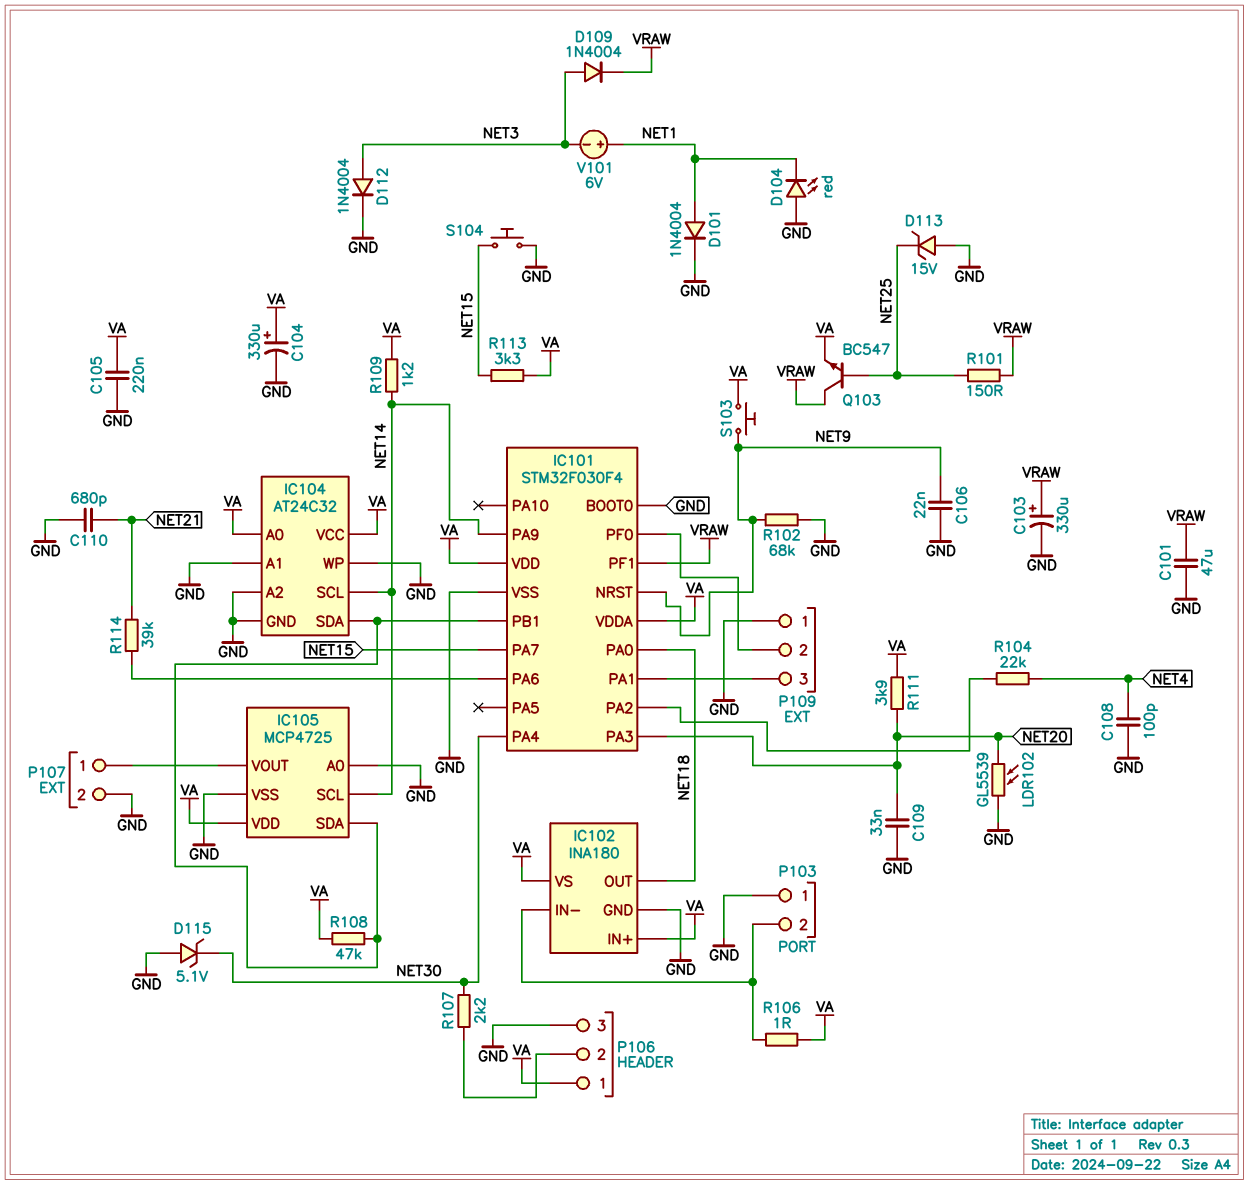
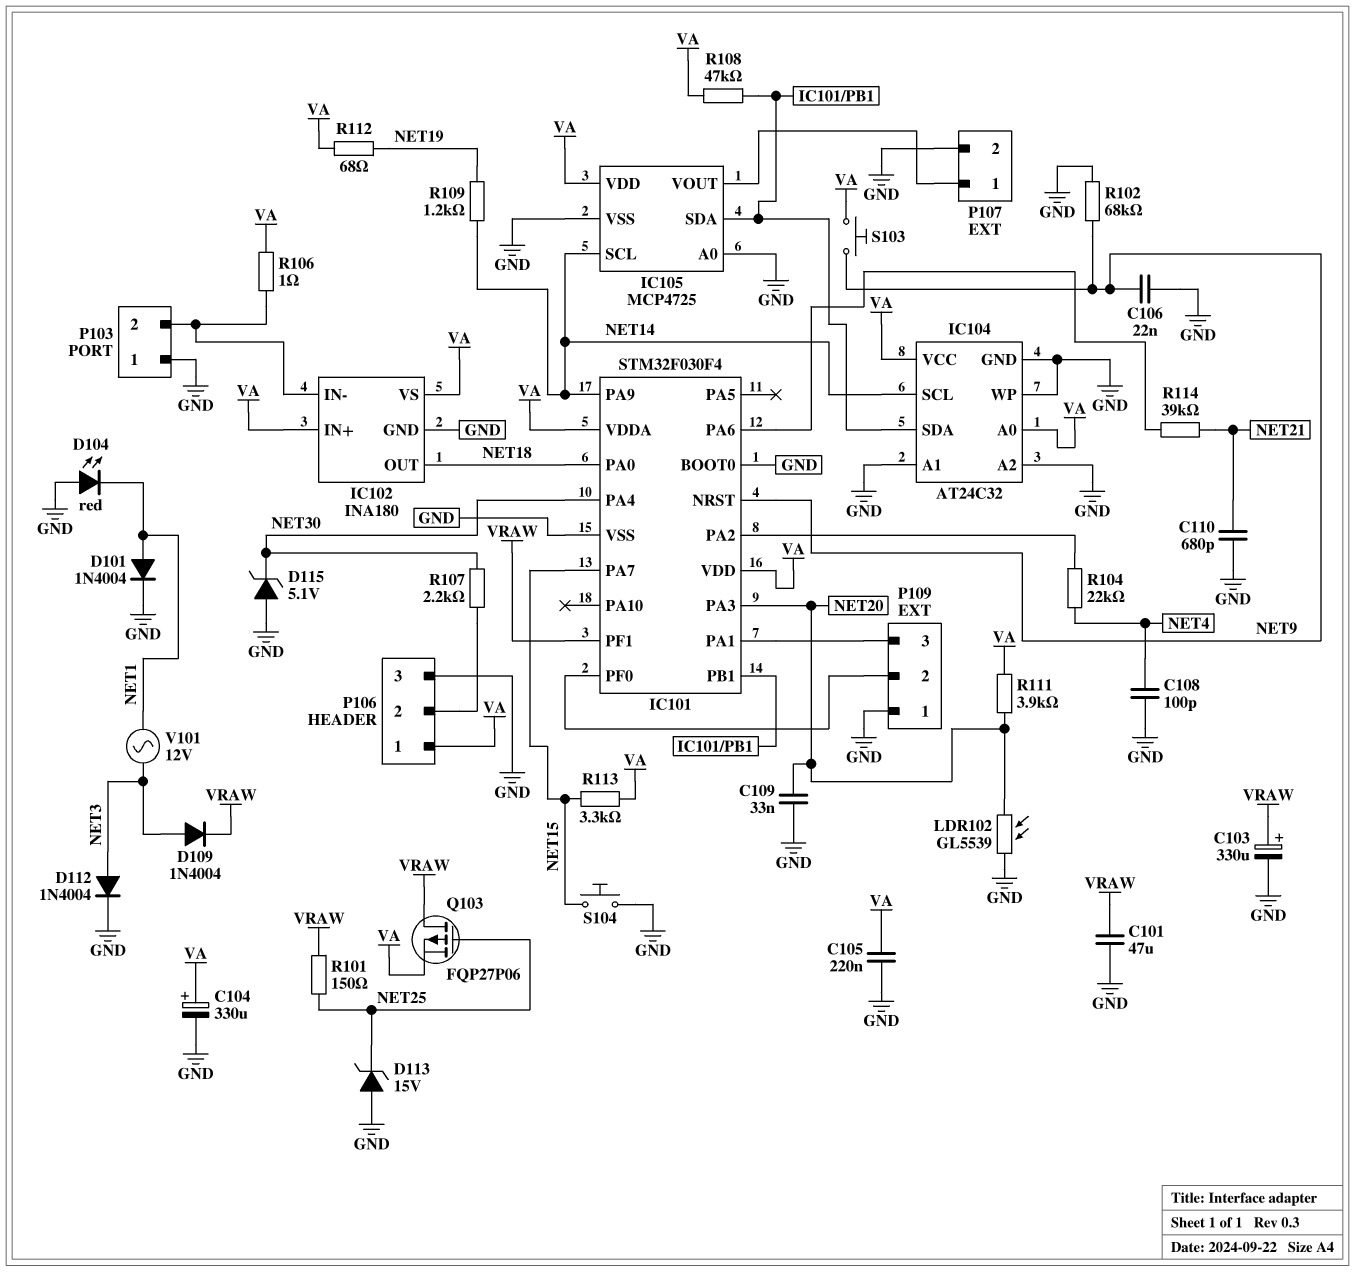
Q103: NPN BC547 (B NET25, C VRAW, E VA) -> PMOS FQP27P06 (G NET25, D VRAW, S VA)
R109: 1.2k (NET14, VA) -> 1.2k (NET14, NET19)
R112: none -> 68 (NET19, VA)
V101: 6V (plus NET1, minus NET3) -> AC 12V (NET1, NET3)

